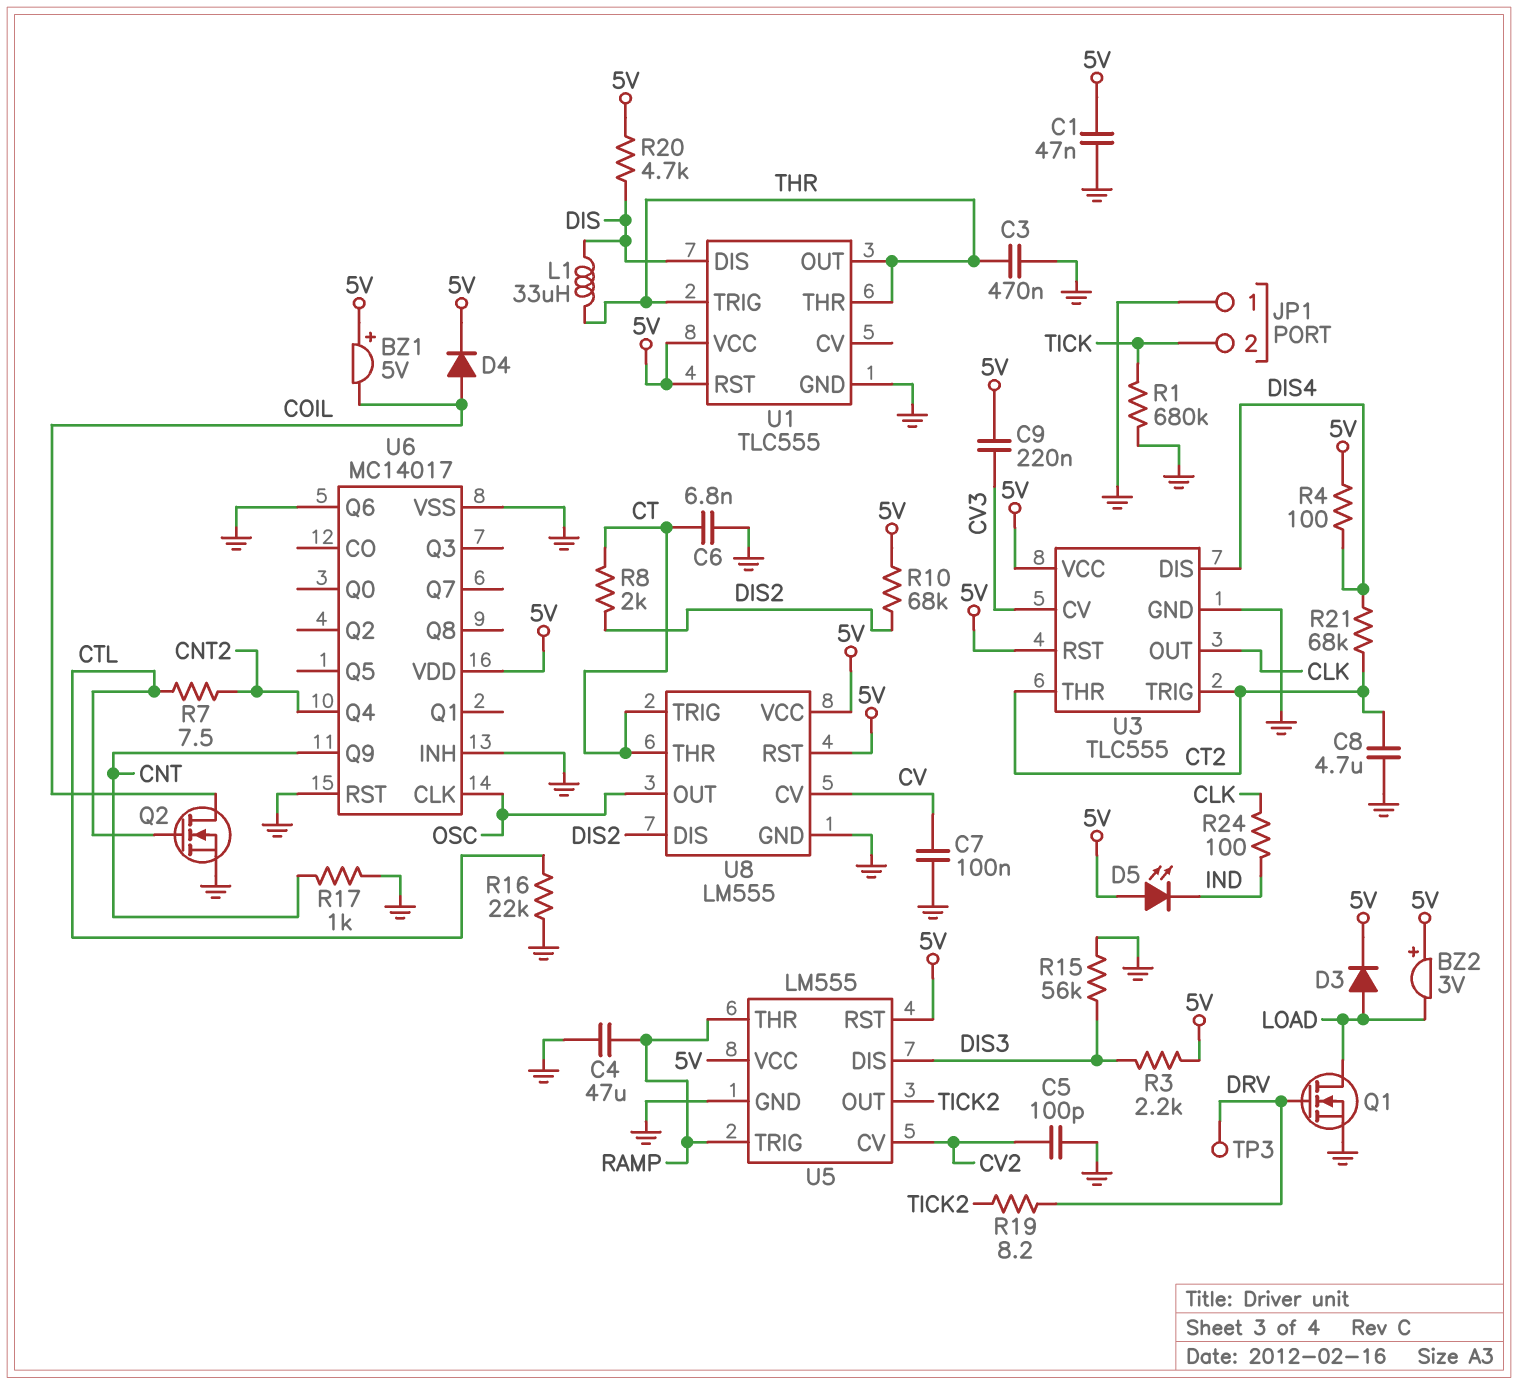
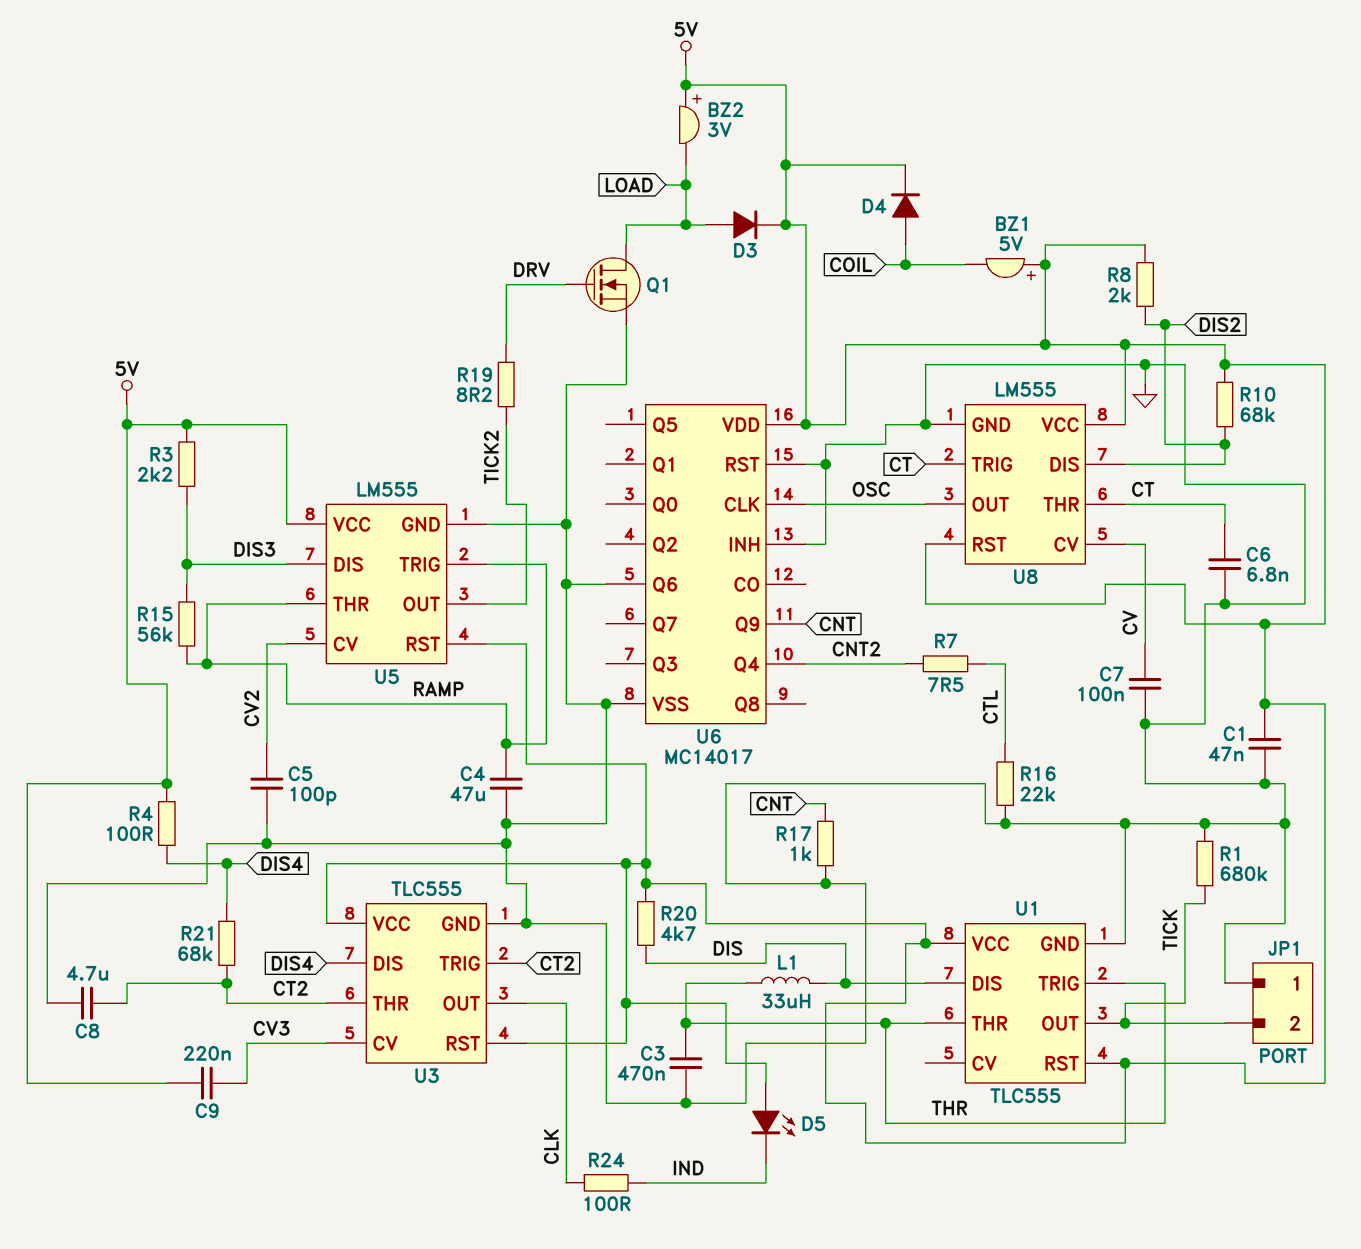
Q2: NMOS (G CTL, D COIL, S GND) -> none
R8: 2k (CT, DIS2) -> 2k (5V, DIS2)
R15: 56k (DIS3, GND) -> 56k (DIS3, RAMP)
TP3: test point (DRV) -> none
U1 pin OUT: THR -> TICK

